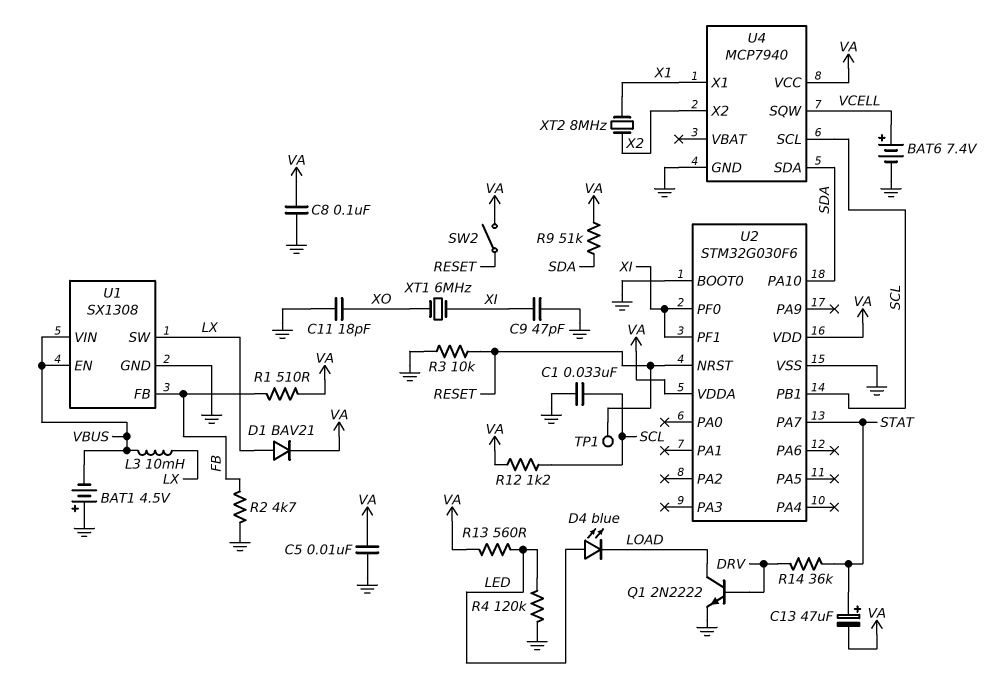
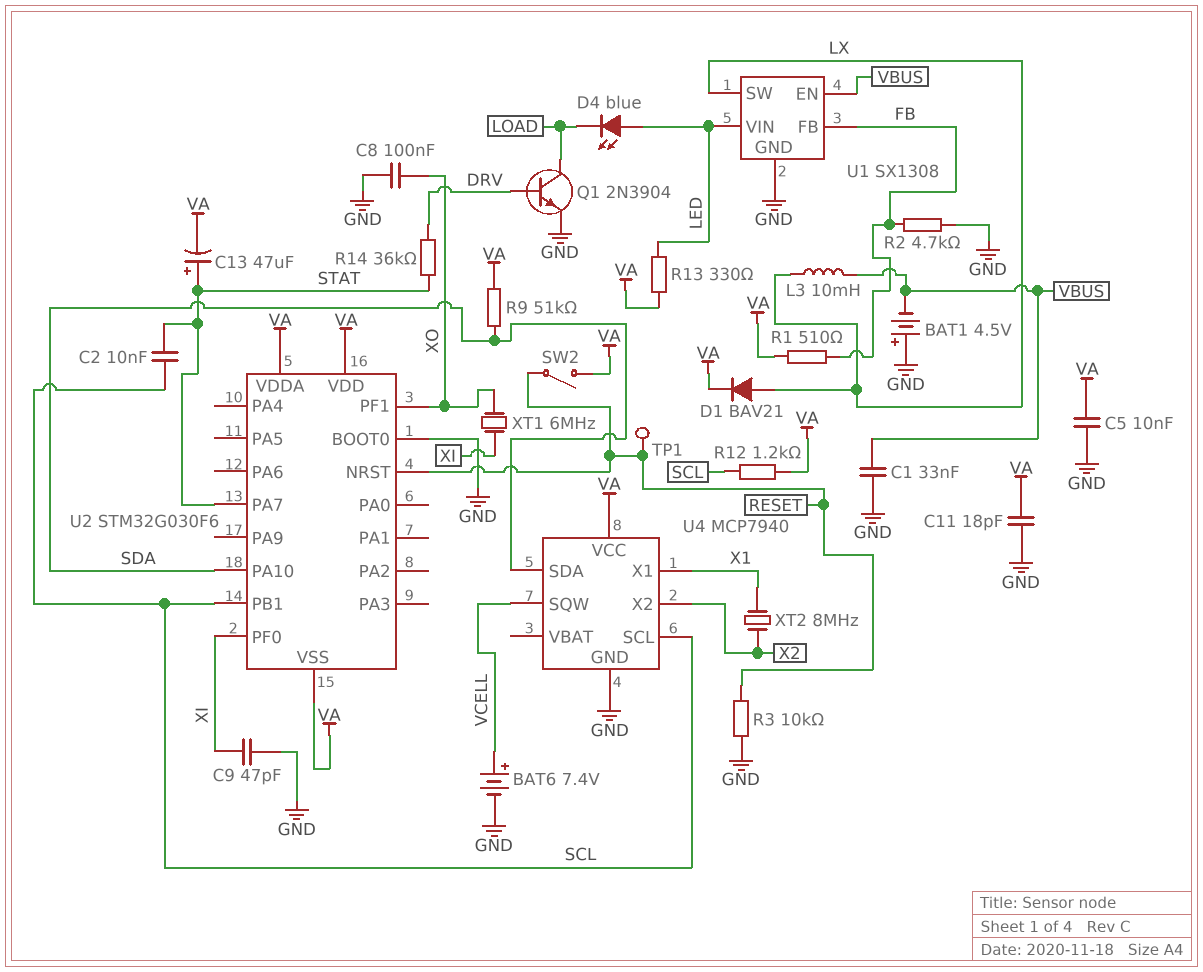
C1: 33nF (GND, SCL) -> 33nF (GND, VBUS)
C2: none -> 10nF (SCL, STAT)
C8: 100nF (GND, VA) -> 100nF (GND, XO)
C11: 18pF (GND, XO) -> 18pF (GND, VA)
Q1: NPN 2N2222 (B DRV, C LOAD, E GND) -> NPN 2N3904 (B DRV, C LOAD, E GND)
R4: 120k (GND, LED) -> none
R13: 560 (LED, VA) -> 330 (LED, VA)
U1 pin VIN: VBUS -> LED
U2 pin PF1: XI -> XO
U2 pin VSS: GND -> VA

